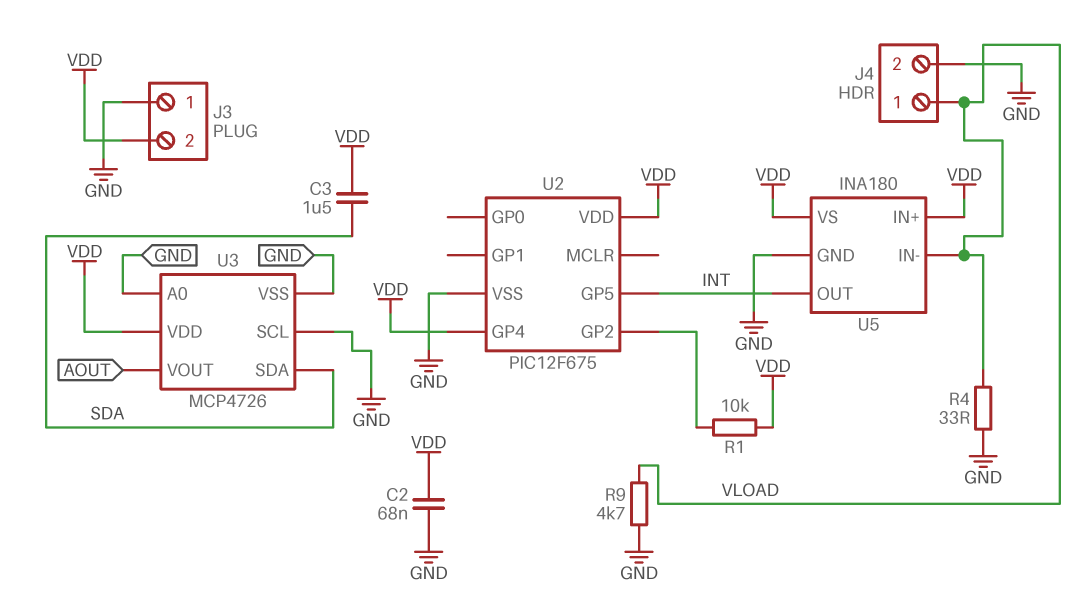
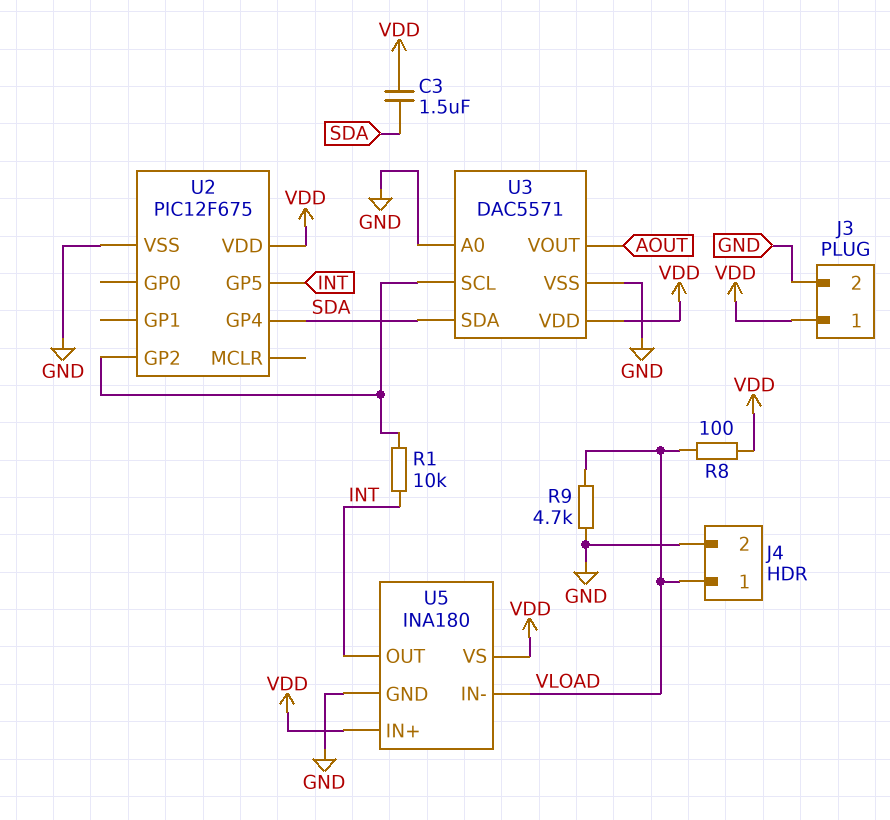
C2: 68nF (GND, VDD) -> none
J3 pin 1: GND -> VDD
J3 pin 2: VDD -> GND
R1: 10k (U2/GP2, VDD) -> 10k (INT, U2/GP2)
R4: 33 (GND, VLOAD) -> none
R8: none -> 100 (VDD, VLOAD)
U2 pin GP4: VDD -> SDA
U3: MCP4726 -> DAC5571
U3 pin SCL: GND -> U2/GP2

